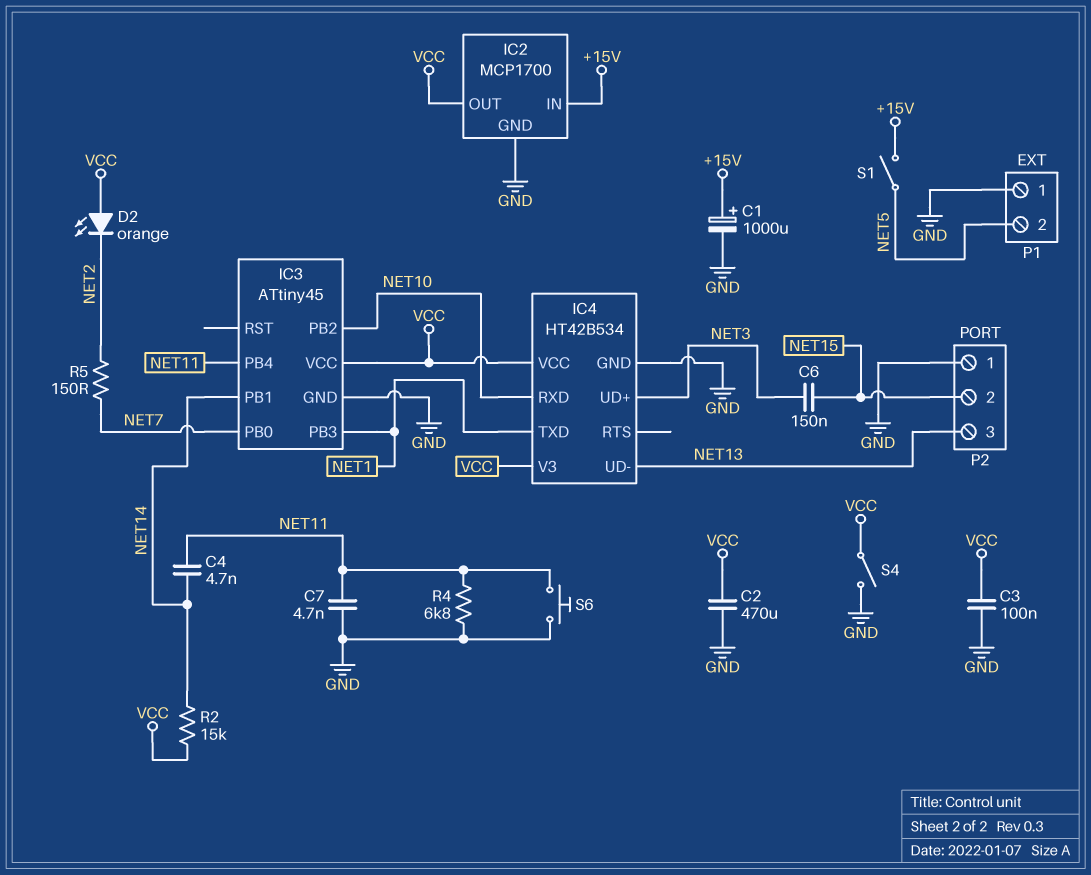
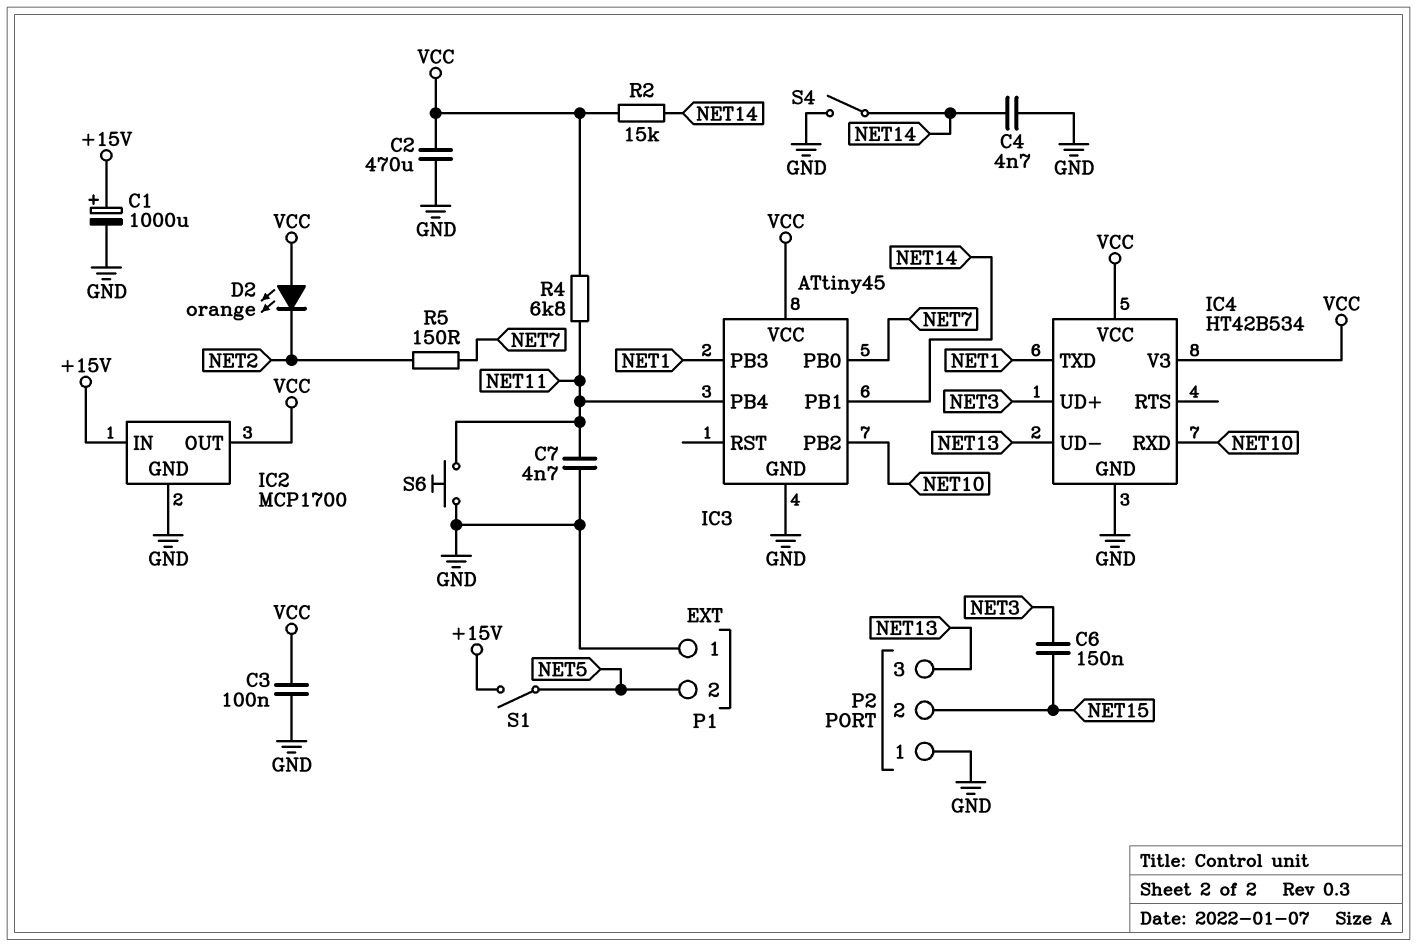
C4: 4.7nF (NET11, NET14) -> 4.7nF (GND, NET14)
R4: 6.8k (GND, NET11) -> 6.8k (NET11, VCC)
S4: switch (GND, VCC) -> switch (GND, NET14)

